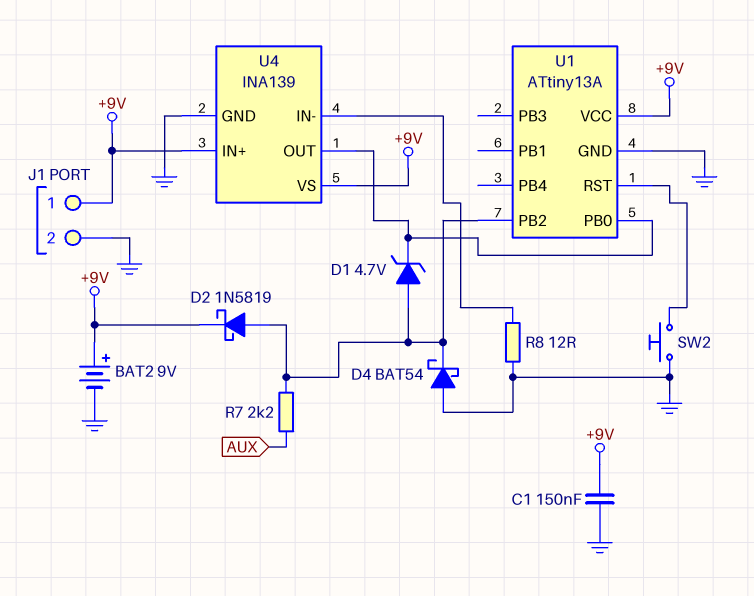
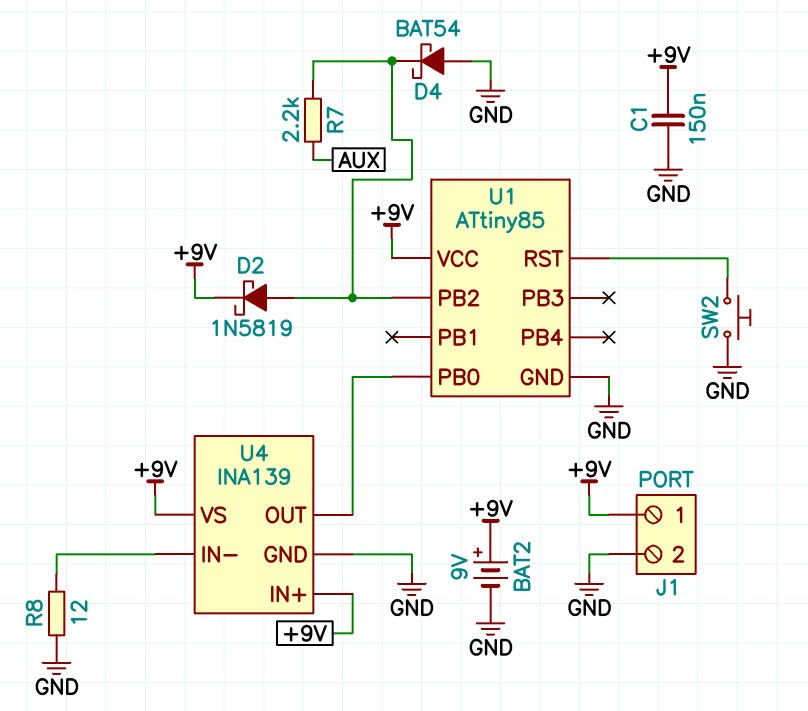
D1: zener 4.7V (A U1/PB2, K U1/PB0) -> none
U1: ATtiny13A -> ATtiny85

